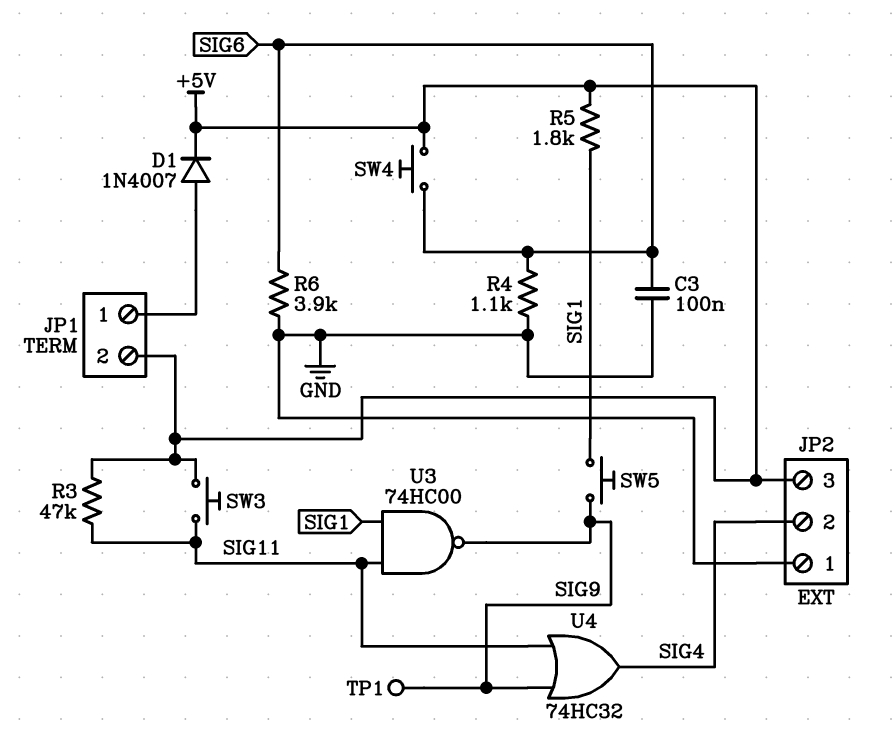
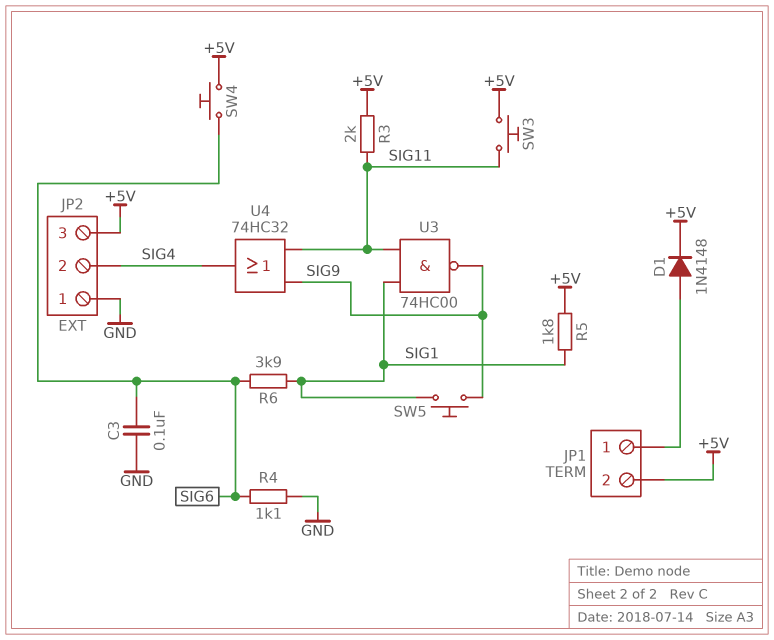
D1: diode 1N4007 (A JP1/1, K +5V) -> diode 1N4148 (A JP1/1, K +5V)
R3: 47k (+5V, SIG11) -> 2k (+5V, SIG11)
R6: 3.9k (GND, SIG6) -> 3.9k (SIG1, SIG6)
TP1: test point (SIG9) -> none

